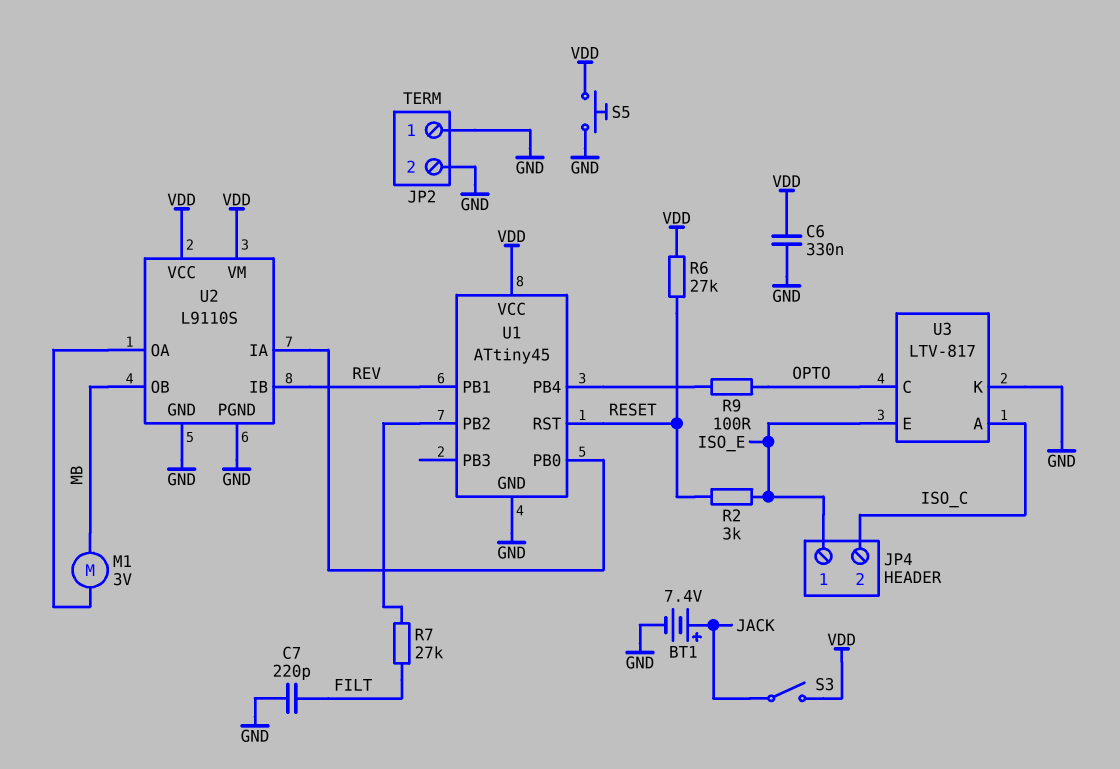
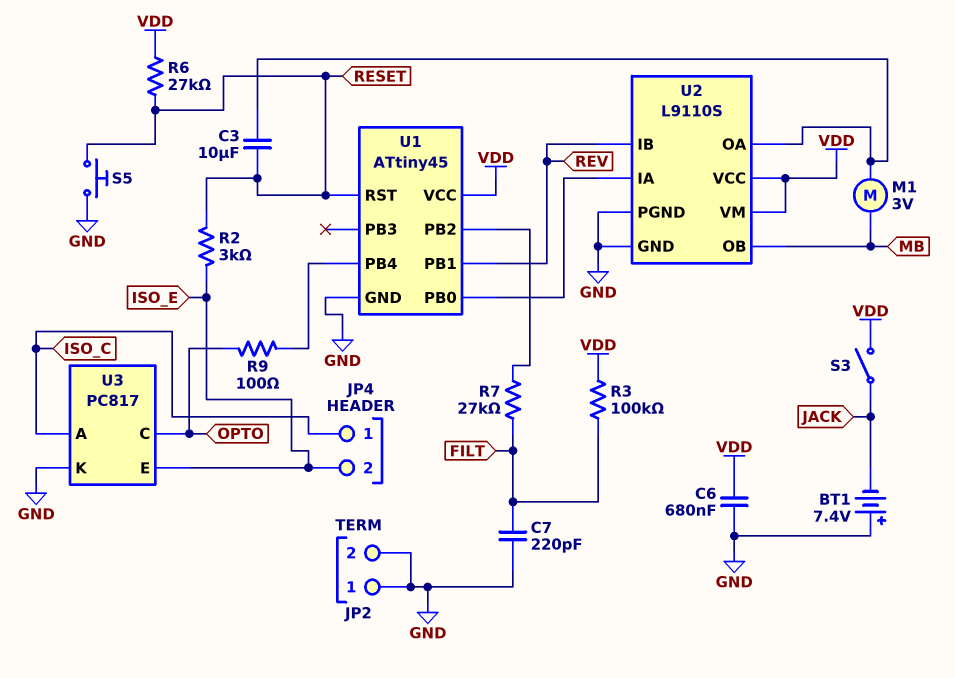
BT1: 7.4V (plus JACK, minus GND) -> 7.4V (plus GND, minus JACK)
C3: none -> 10uF (RESET, U2/OA)
C6: 330nF (GND, VDD) -> 680nF (GND, VDD)
JP4 pin 1: ISO_E -> ISO_C
JP4 pin 2: ISO_C -> ISO_E
R3: none -> 100k (FILT, VDD)
S5: button (GND, VDD) -> button (GND, RESET)
U3: LTV-817 -> PC817

